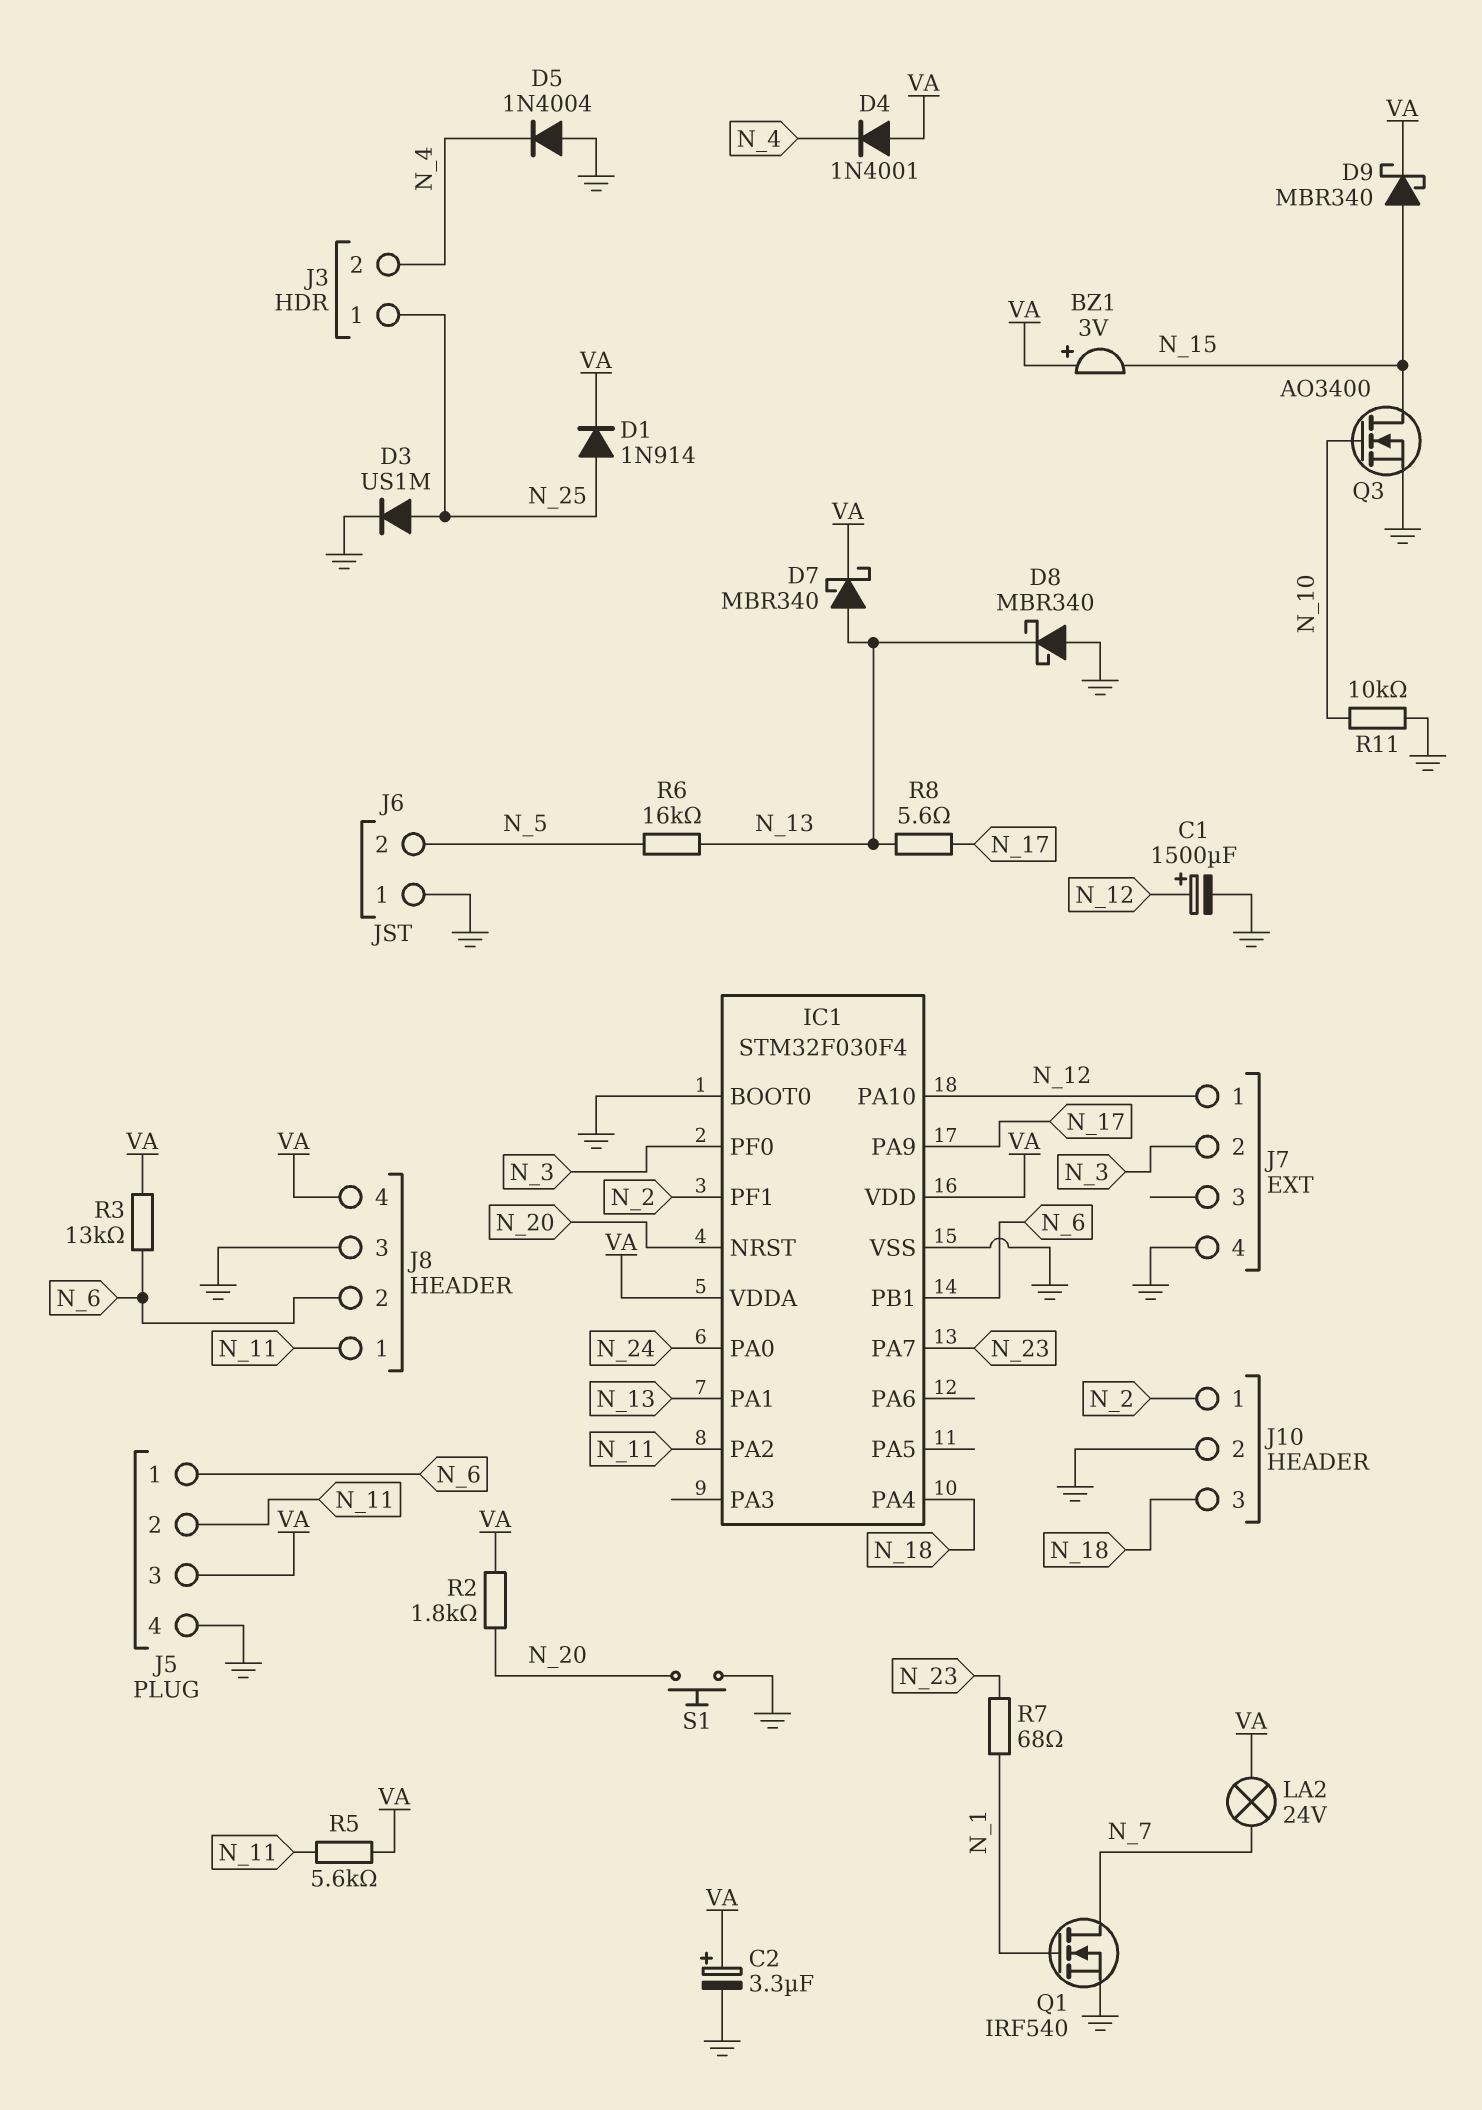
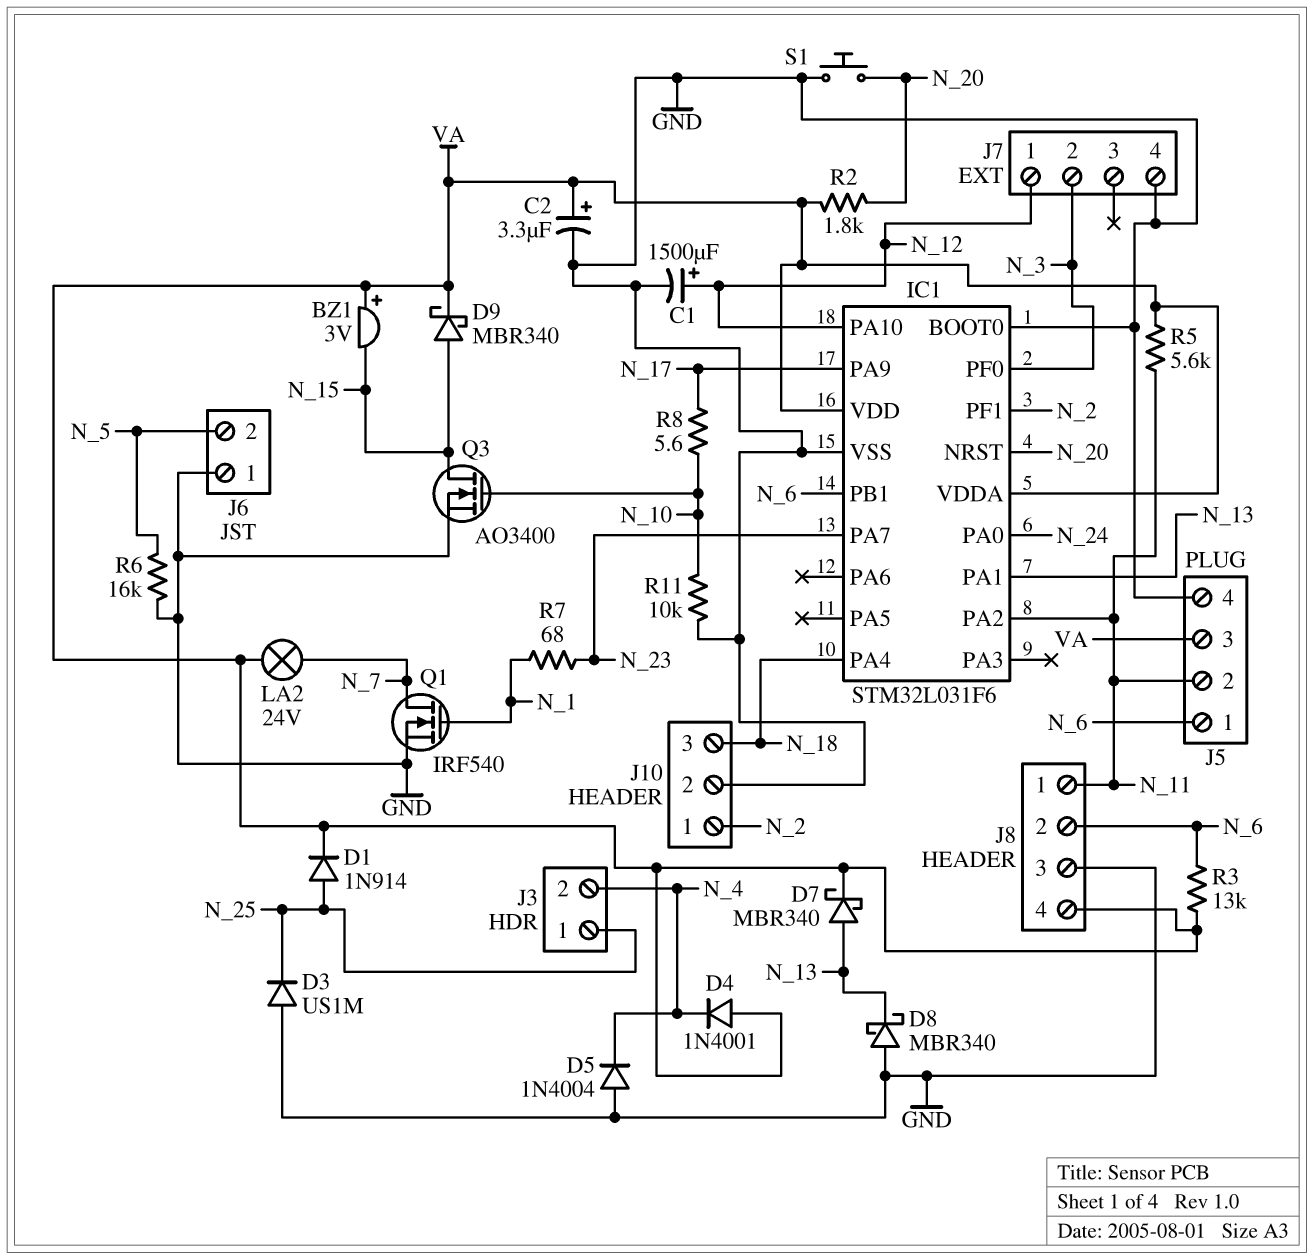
D3: diode US1M (A N_25, K GND) -> diode US1M (A GND, K N_25)
IC1: STM32F030F4 -> STM32L031F6
R6: 16k (N_5, N_13) -> 16k (GND, N_5)
R8: 5.6 (N_13, N_17) -> 5.6 (N_10, N_17)

